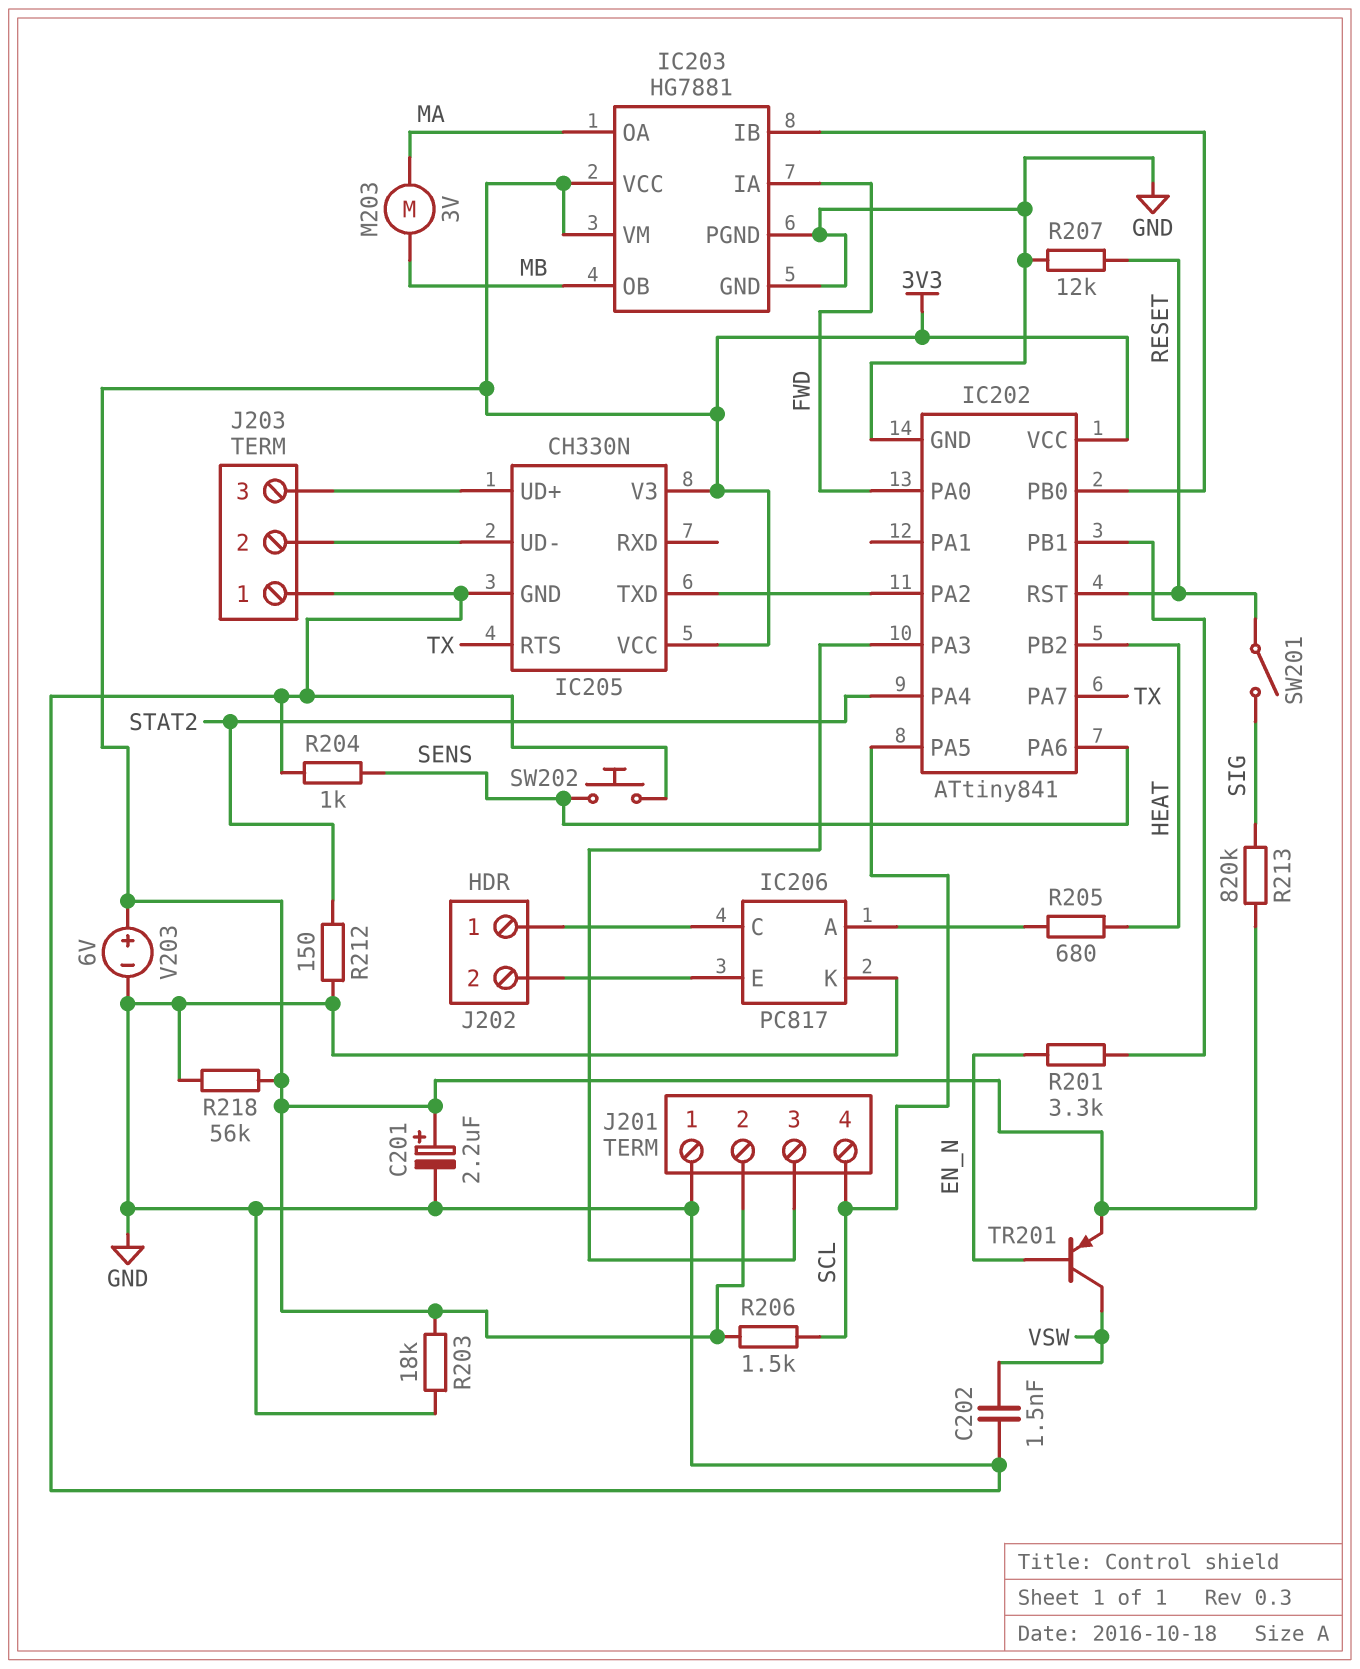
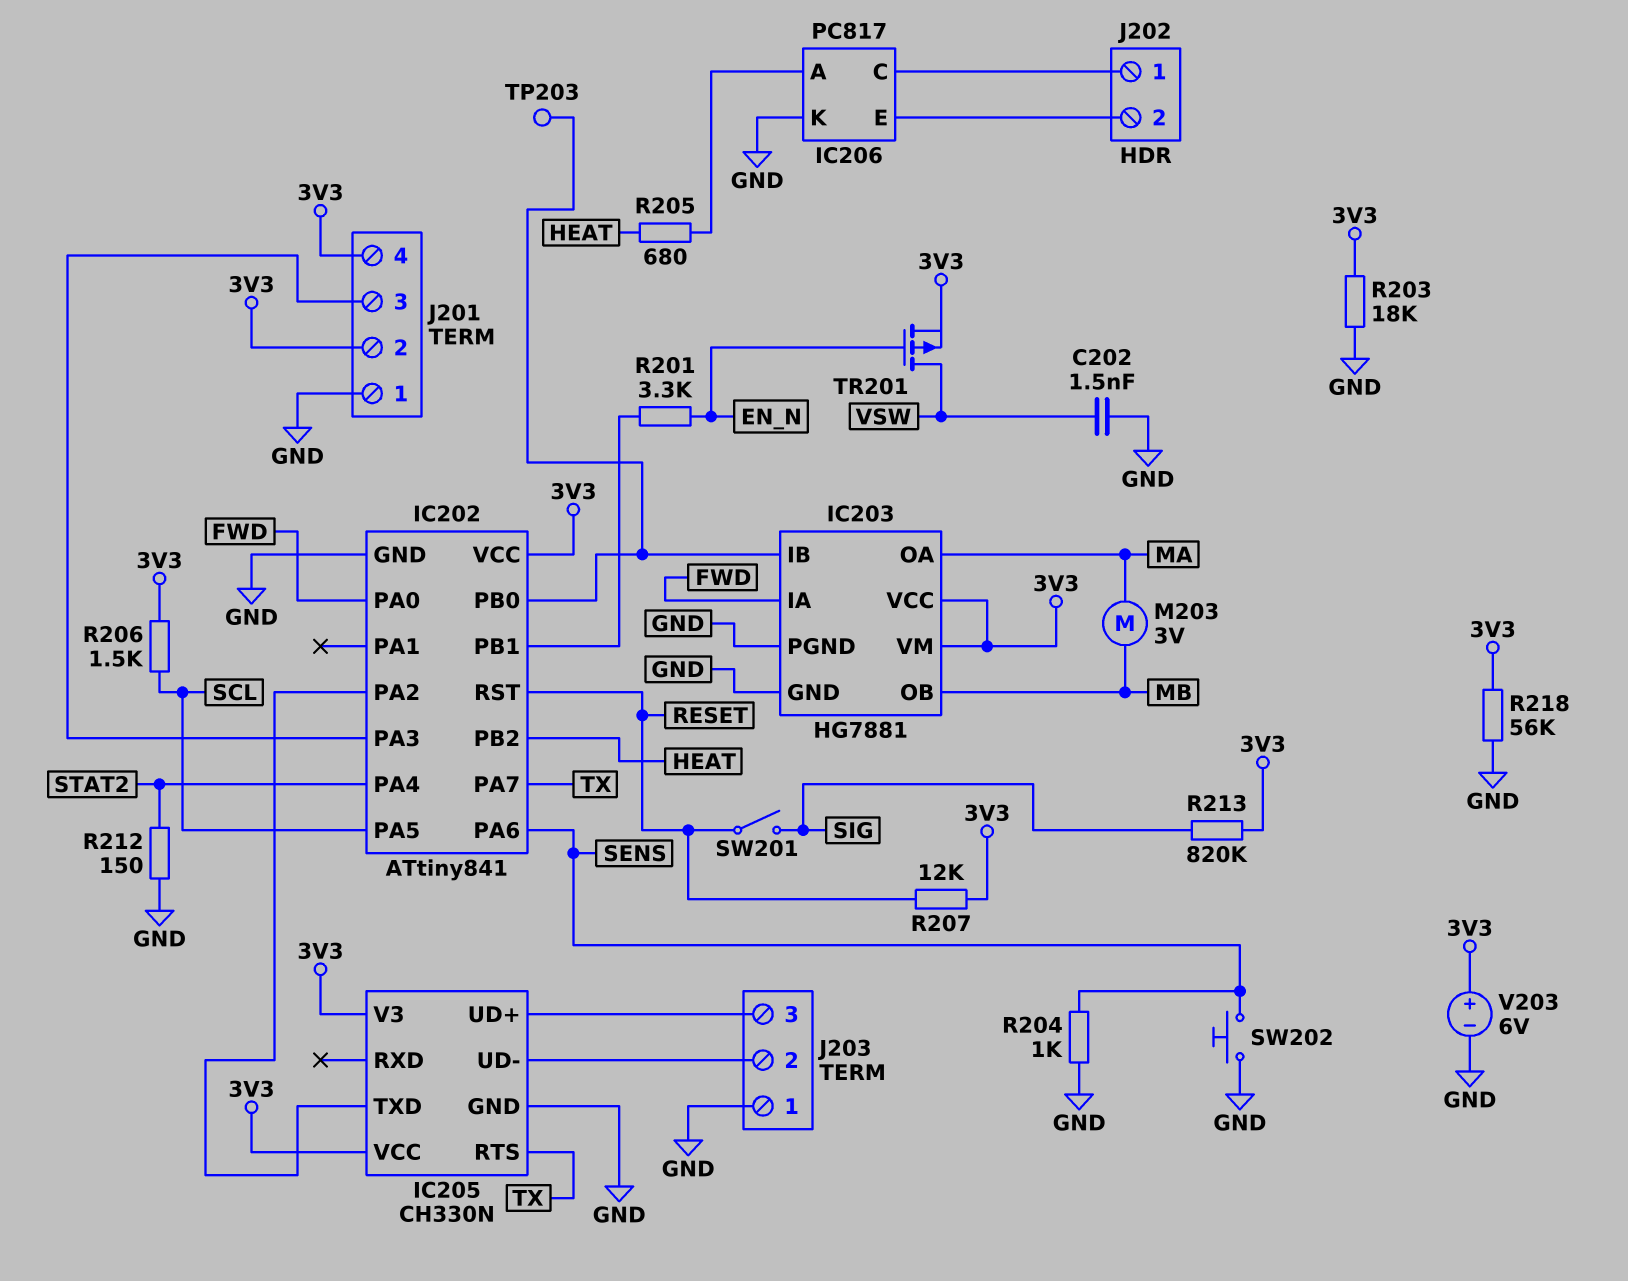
C201: 2.2uF (plus 3V3, minus GND) -> none
J201 pin 4: SCL -> 3V3
R207: 12k (GND, RESET) -> 12k (3V3, RESET)
TP203: none -> test point (IC202/PB0)
TR201: PNP (B EN_N, C VSW, E 3V3) -> PMOS (G EN_N, D VSW, S 3V3)

